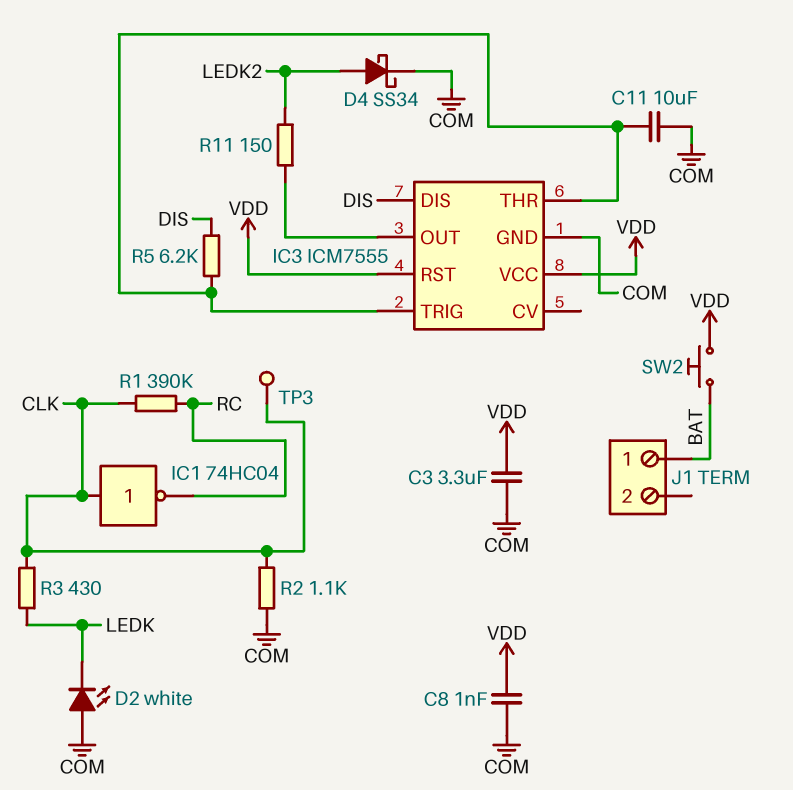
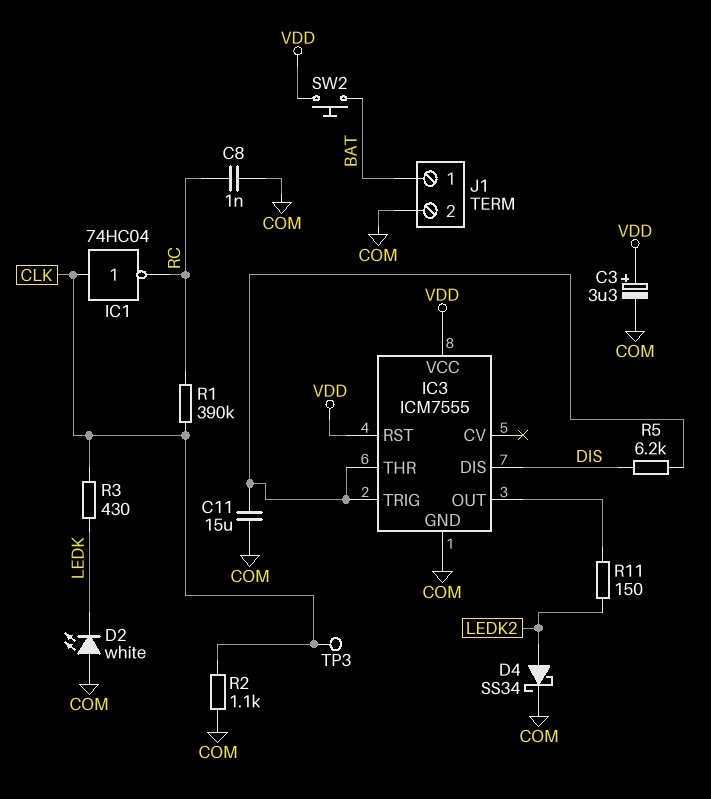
C3: 3.3uF (COM, VDD) -> 3.3uF (plus VDD, minus COM)
C8: 1nF (COM, VDD) -> 1nF (COM, RC)
C11: 10uF (COM, IC3/THR) -> 15uF (COM, IC3/THR)
J1 pin 2: none -> COM

